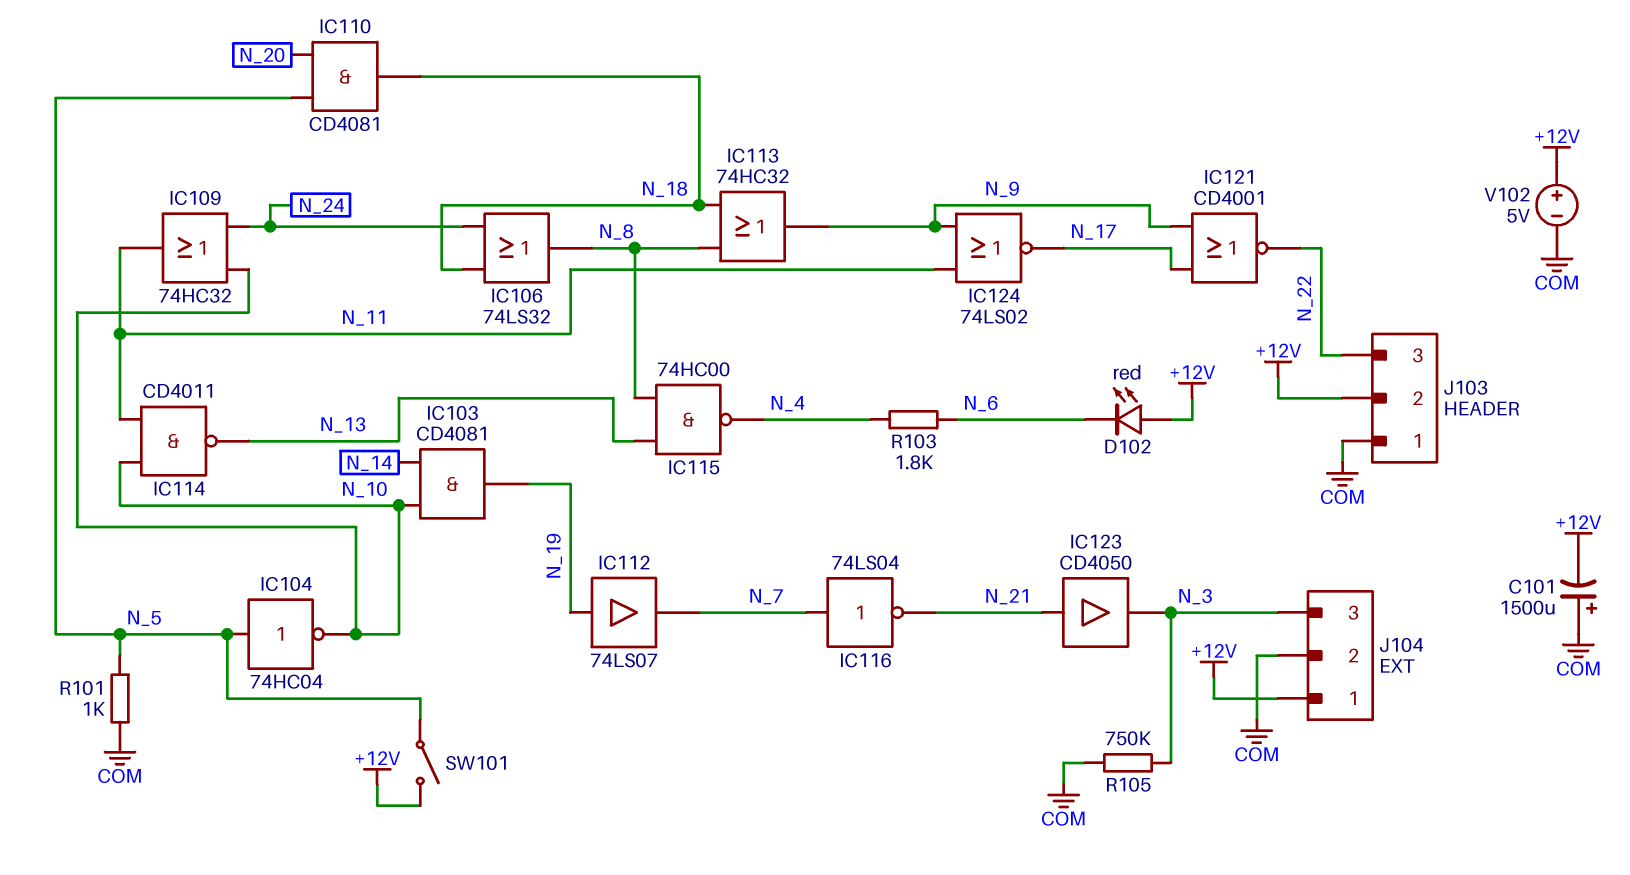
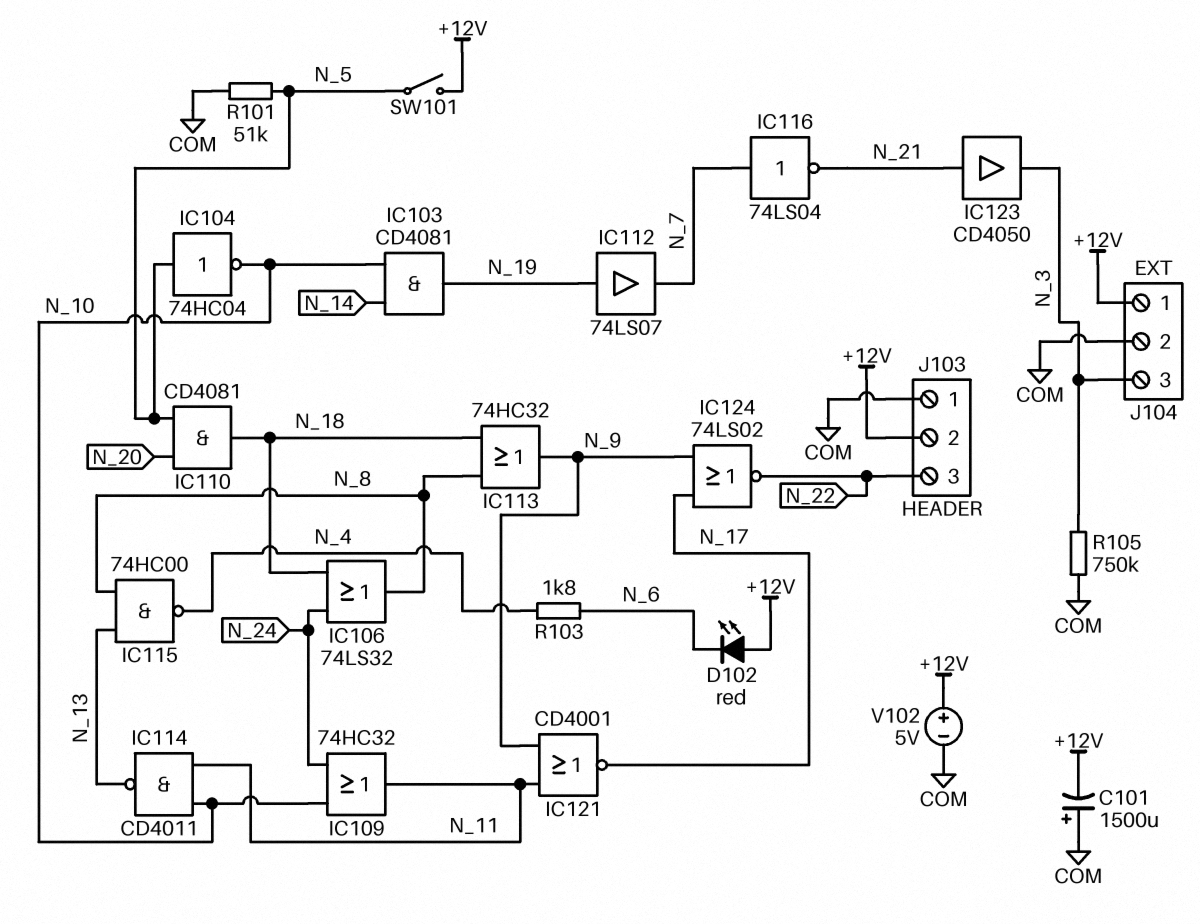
IC121: NOR CD4001 (in N_9, in N_17, out N_22) -> NOR CD4001 (in N_9, in N_11, out N_17)
IC124: NOR 74LS02 (in N_9, in N_11, out N_17) -> NOR 74LS02 (in N_9, in N_17, out N_22)
R101: 1k (COM, N_5) -> 51k (COM, N_5)

